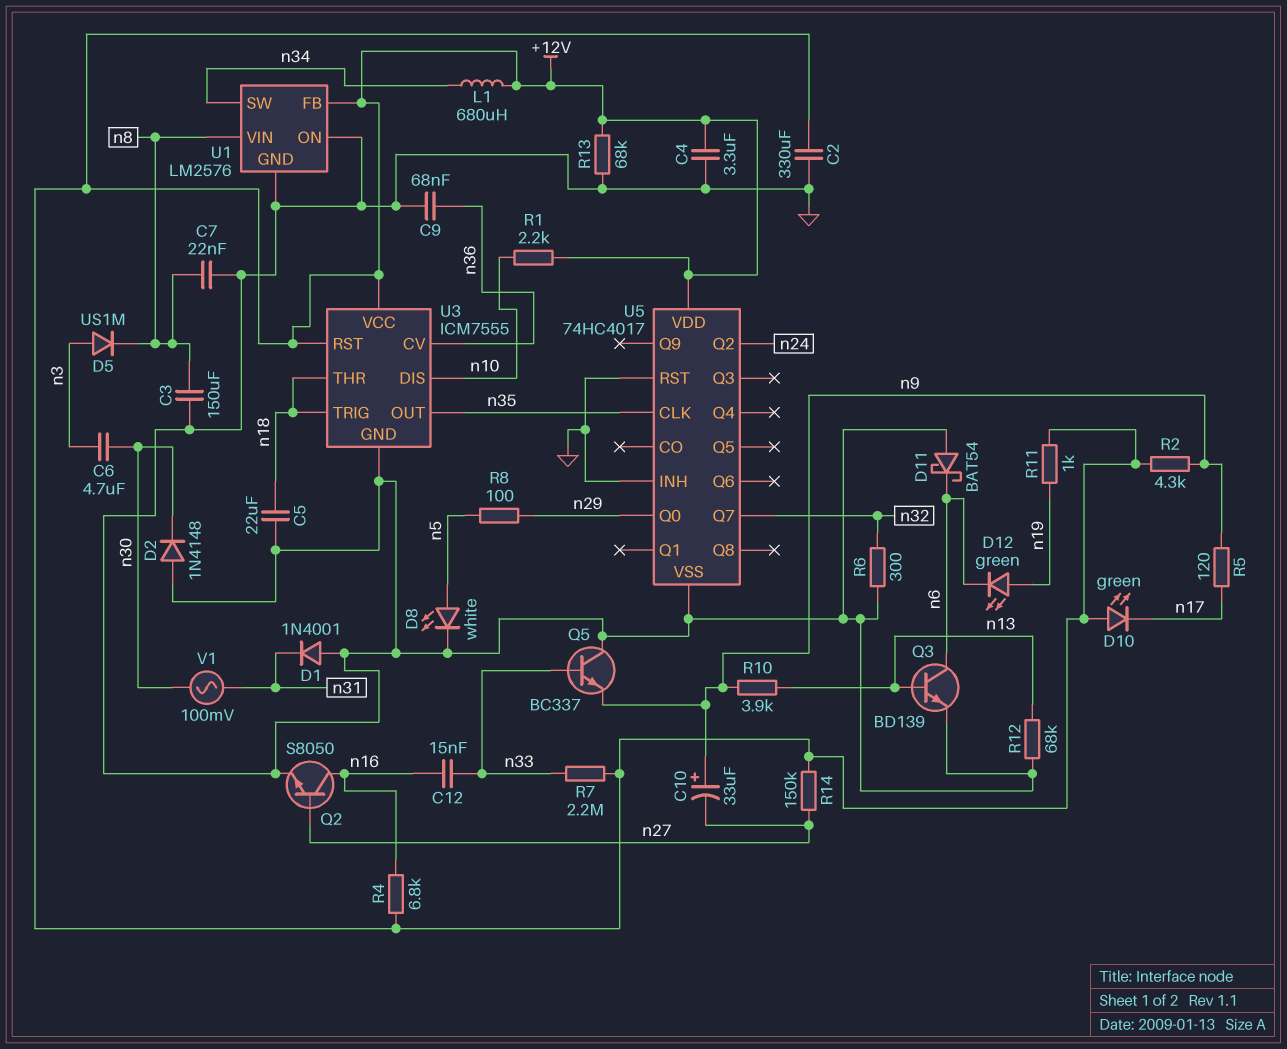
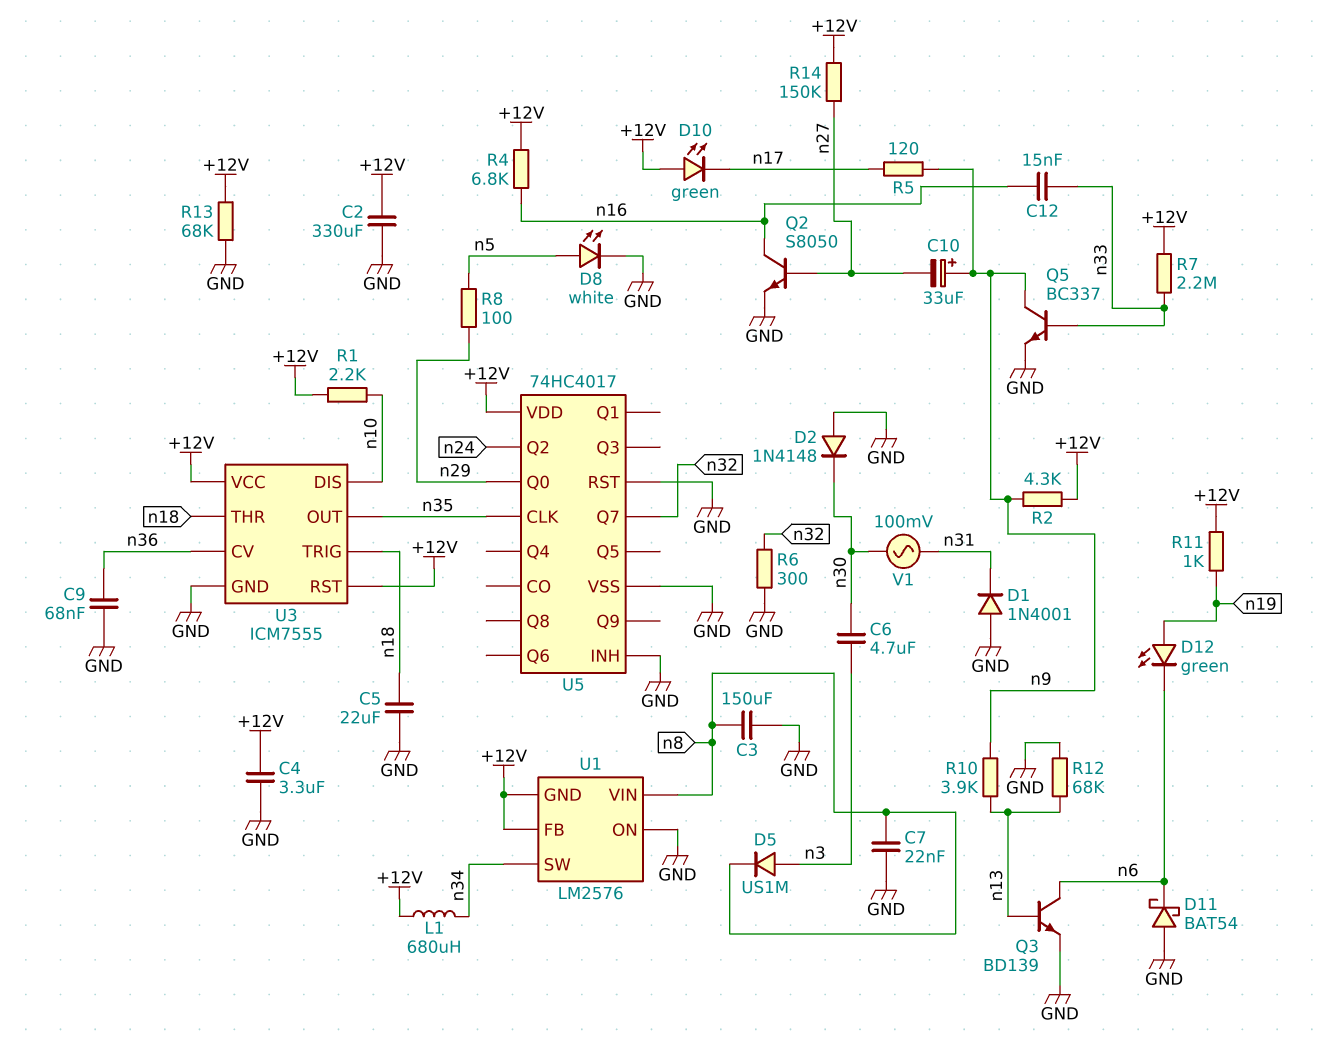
Q5: NPN BC337 (B n33, C GND, E n9) -> NPN BC337 (B n33, C n9, E GND)
U1 pin GND: GND -> +12V

